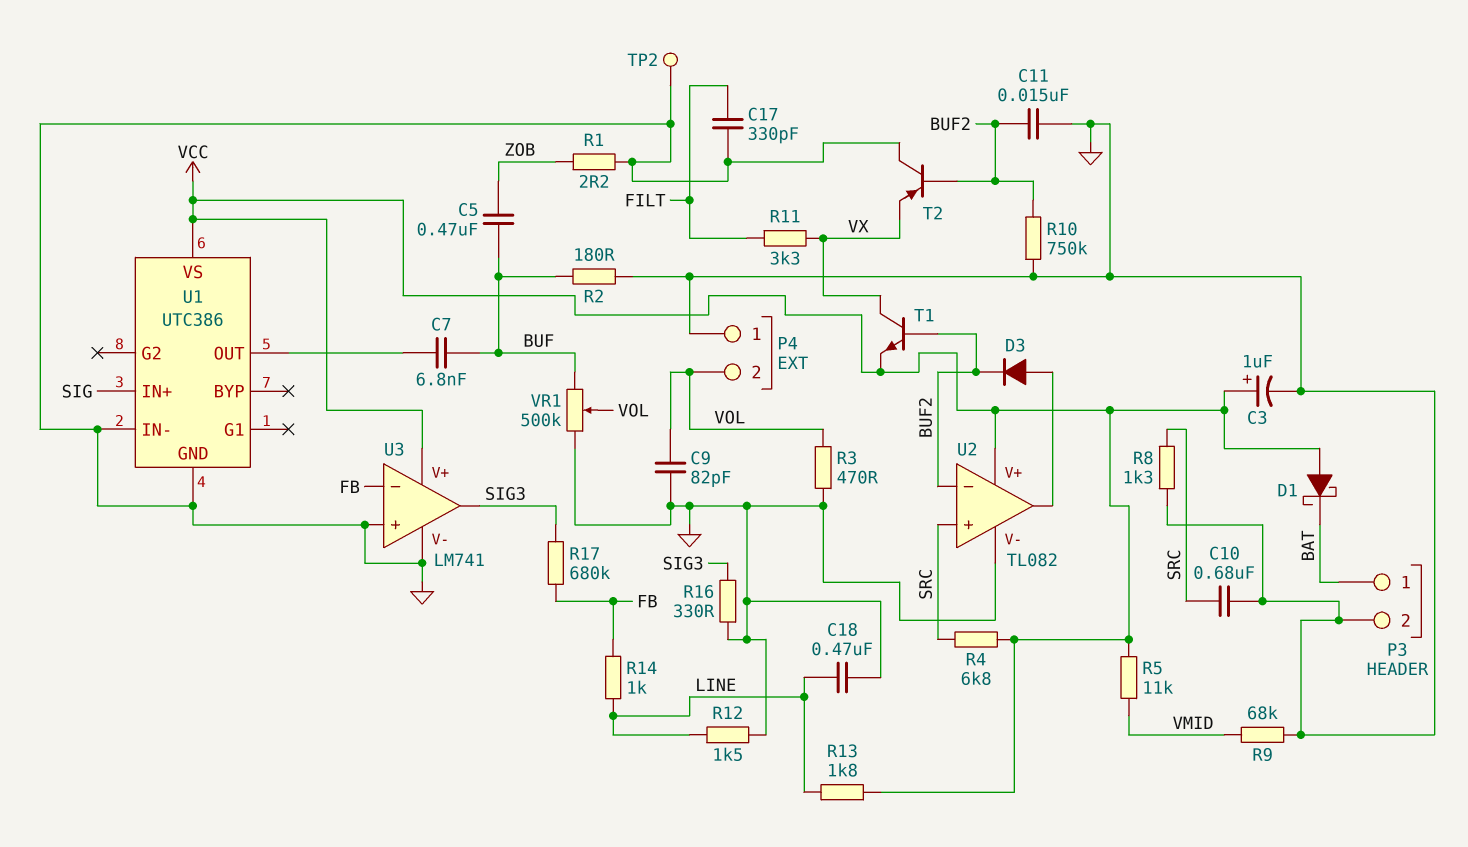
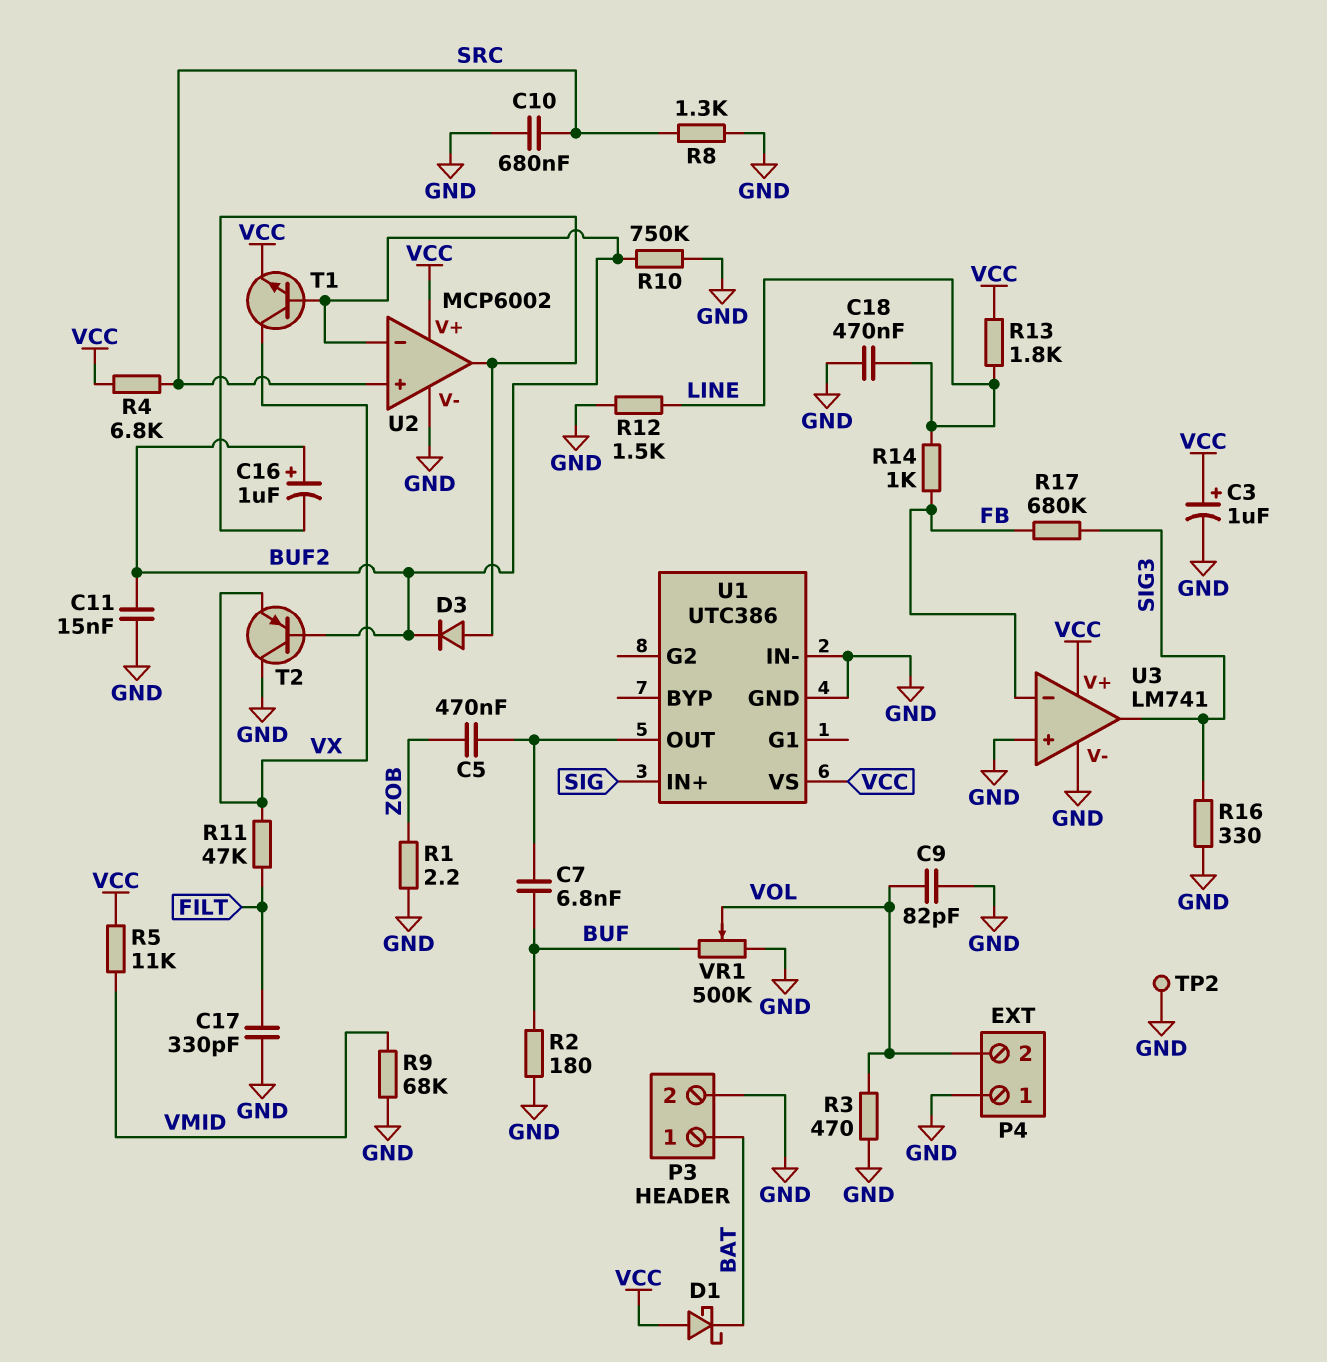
C5: 470nF (BUF, ZOB) -> 470nF (U1/OUT, ZOB)
C16: none -> 1uF (plus BUF2, minus U2/out)
R11: 3.3k (FILT, VX) -> 47k (FILT, VX)
U2: TL082 -> MCP6002

